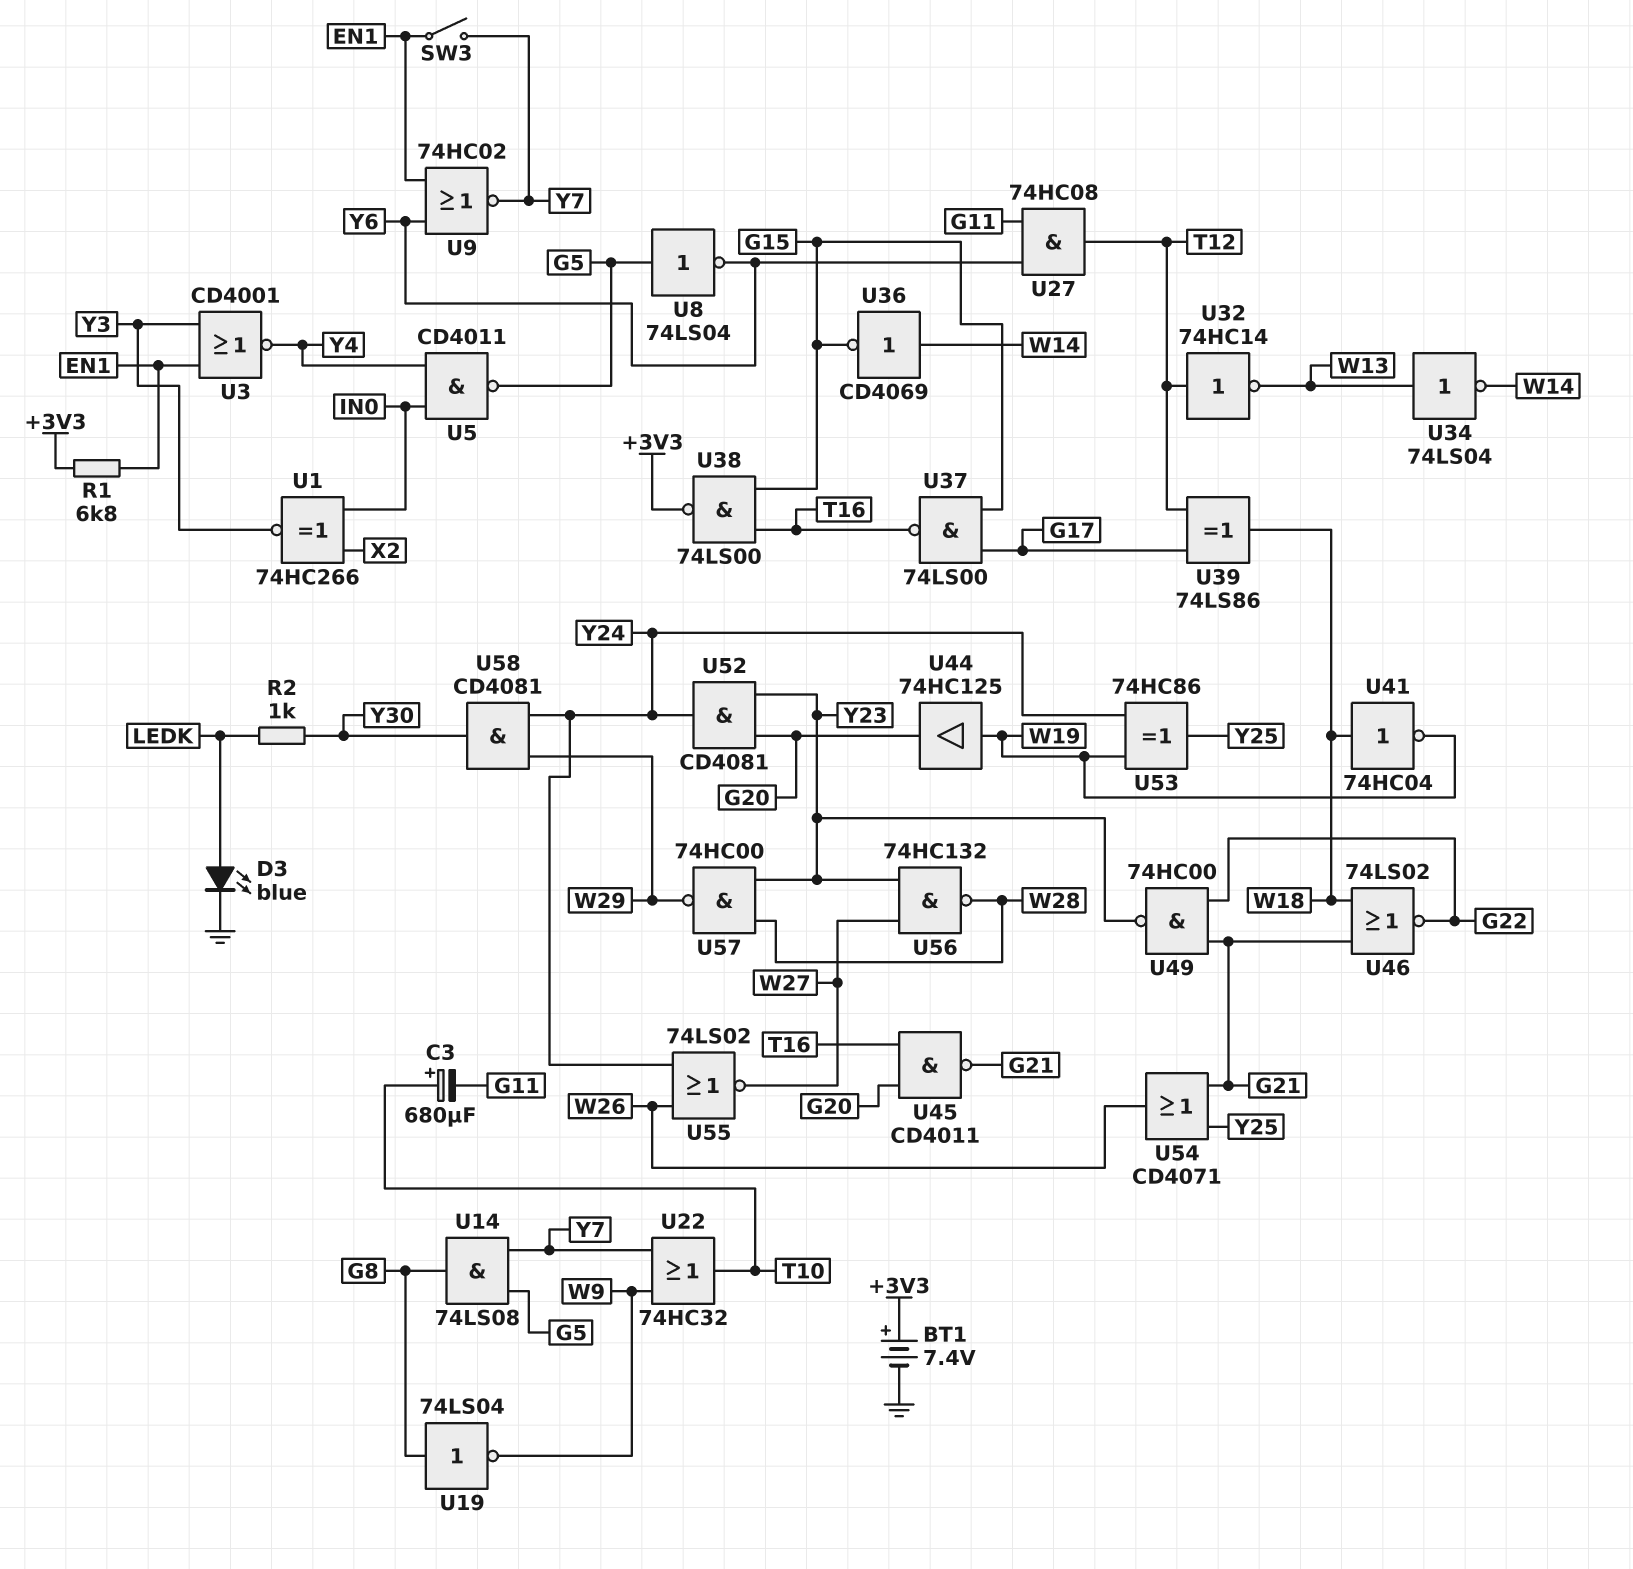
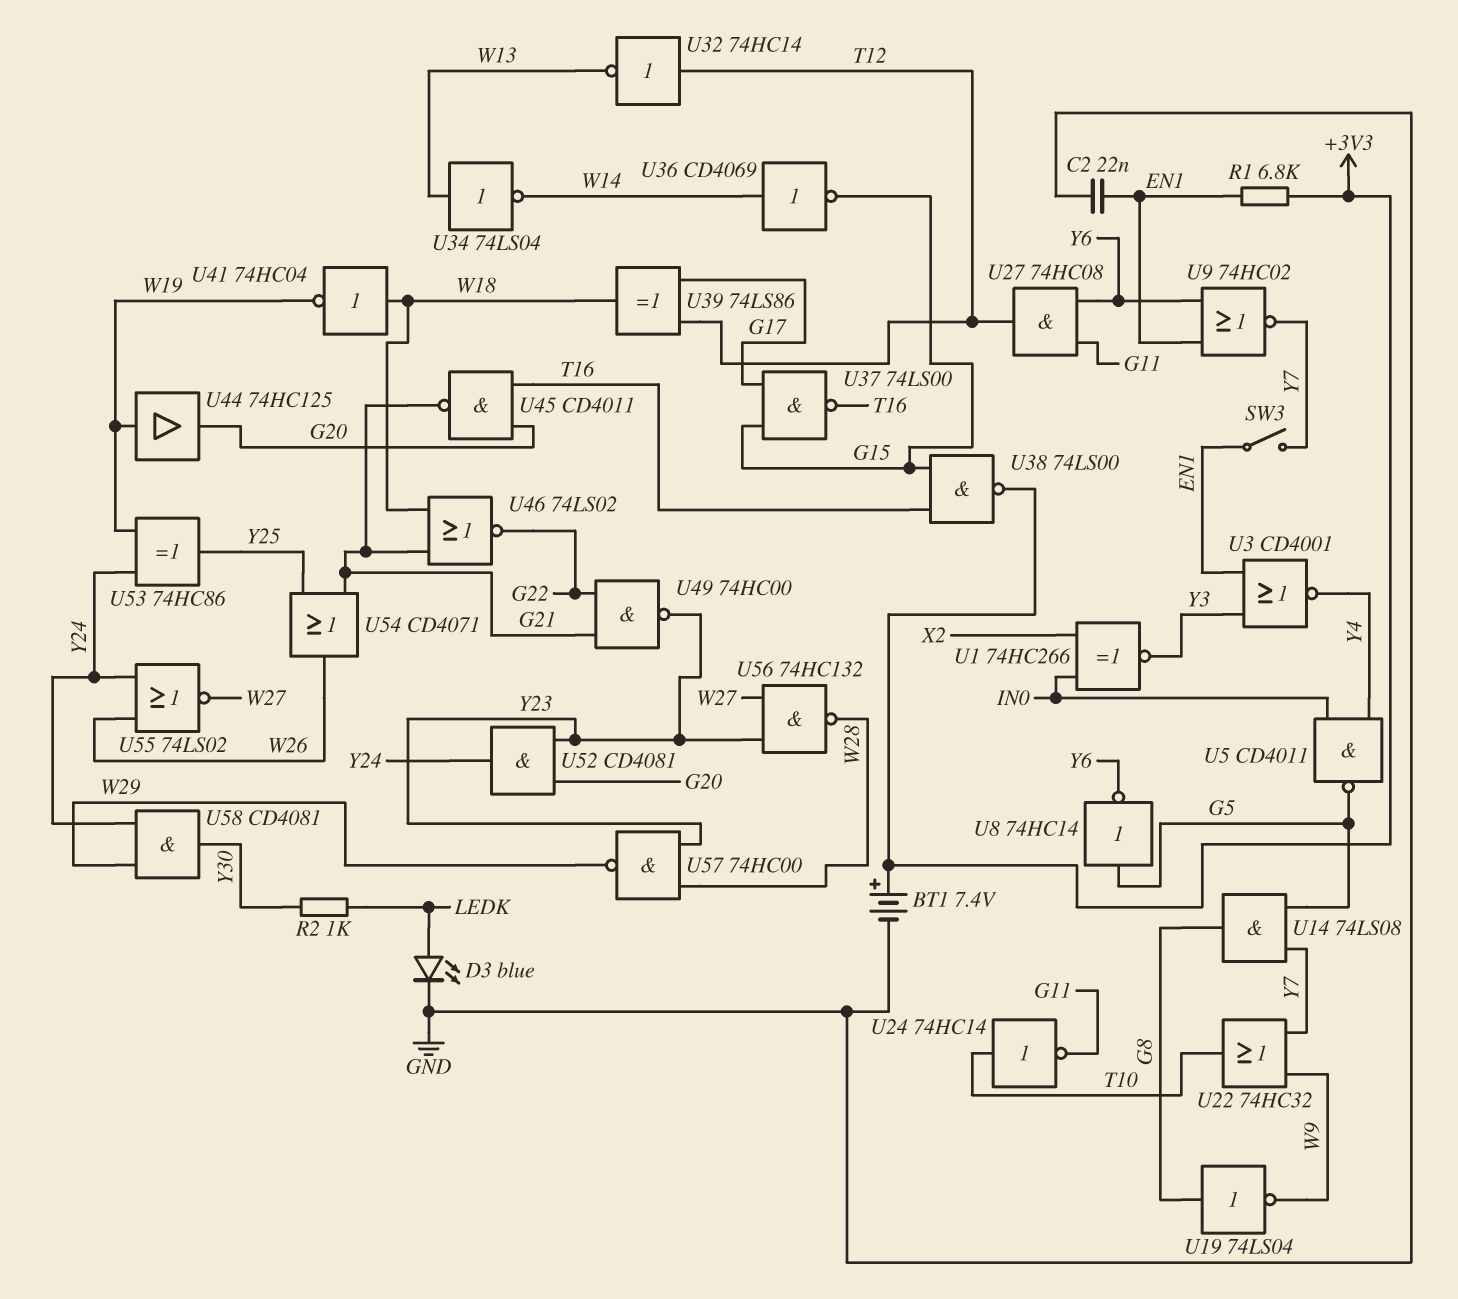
C2: none -> 22nF (EN1, GND)
C3: 680uF (plus T10, minus G11) -> none
U8: NOT 74LS04 (in G5, out Y6) -> NOT 74HC14 (in G5, out Y6)
U24: none -> NOT 74HC14 (in T10, out G11)

